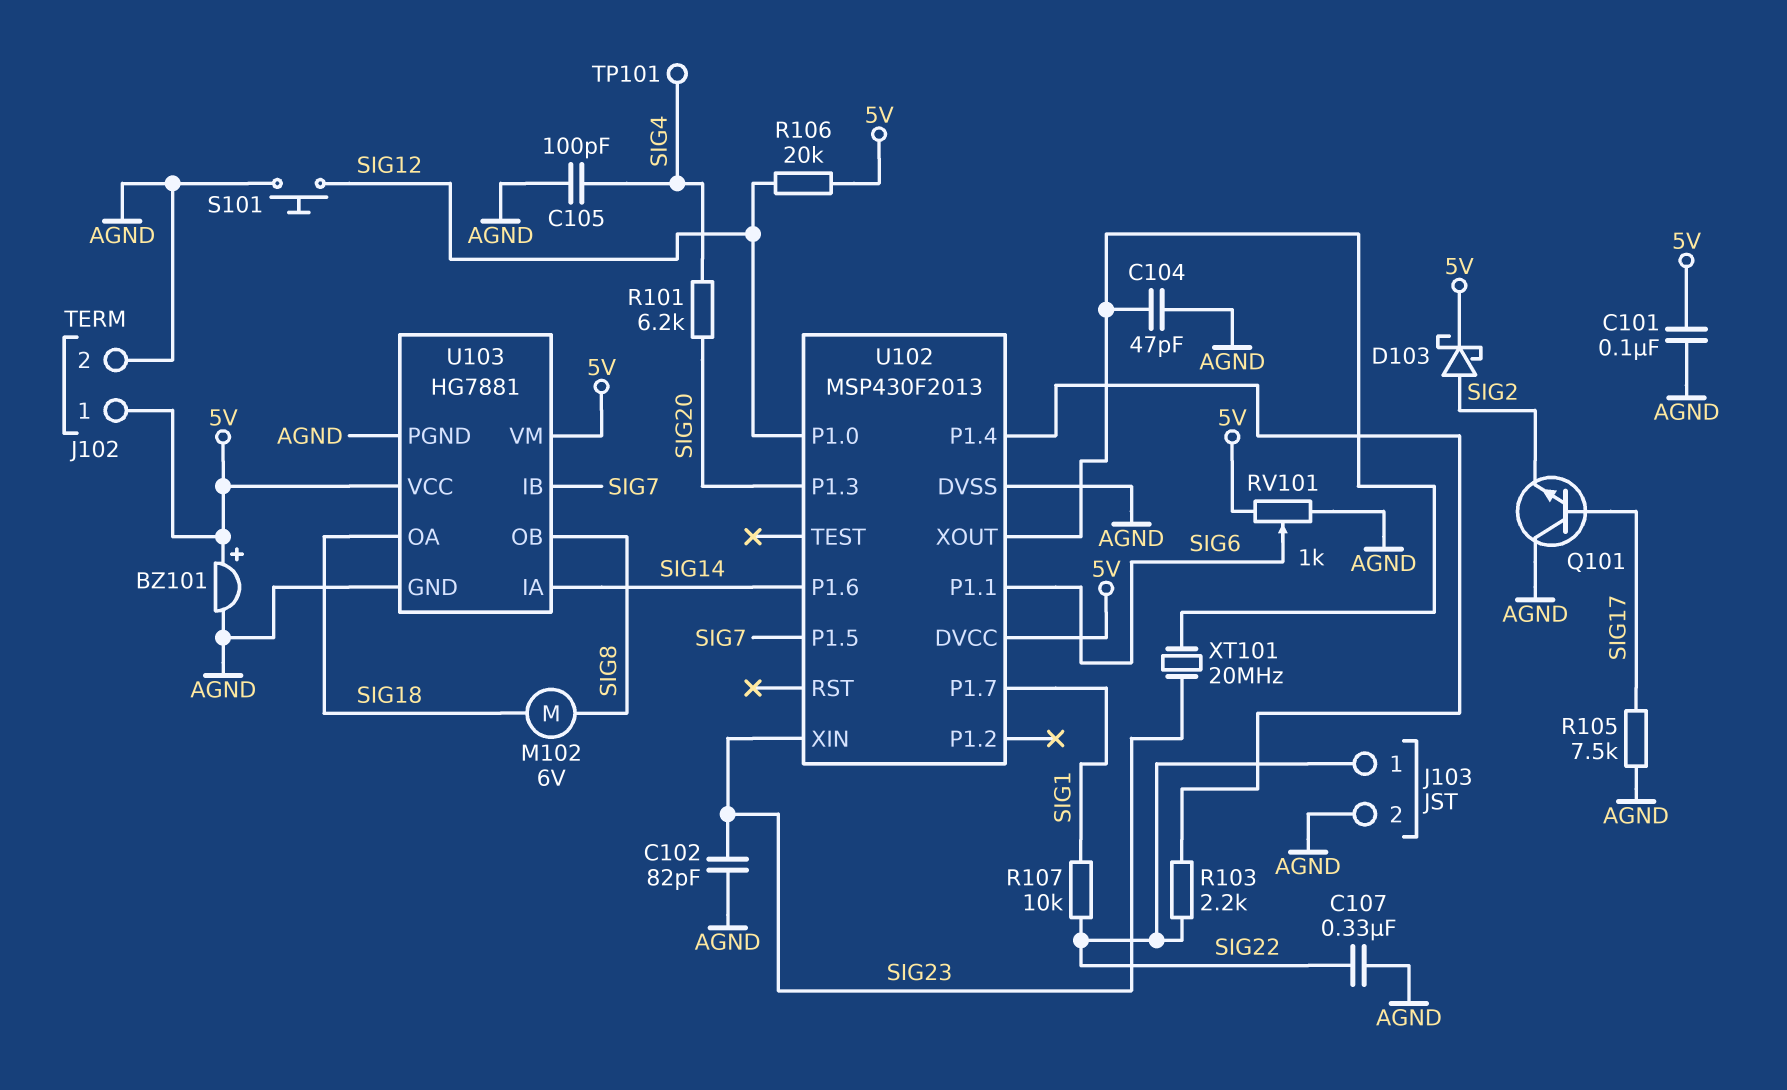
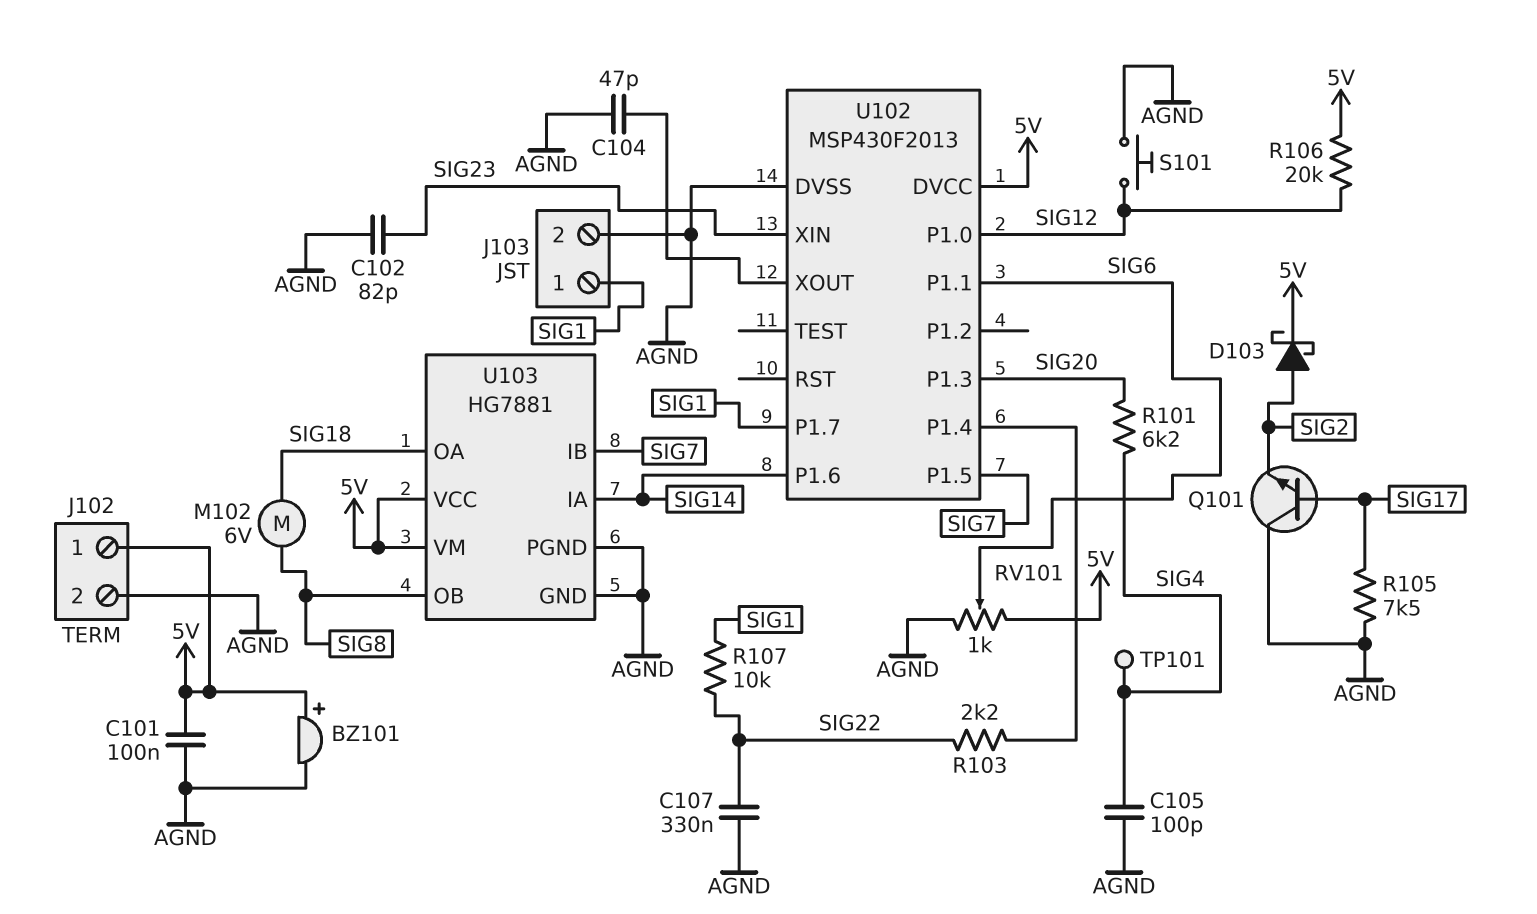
J103 pin 1: SIG22 -> SIG1
XT101: 20MHz (SIG23, U102/XOUT) -> none

